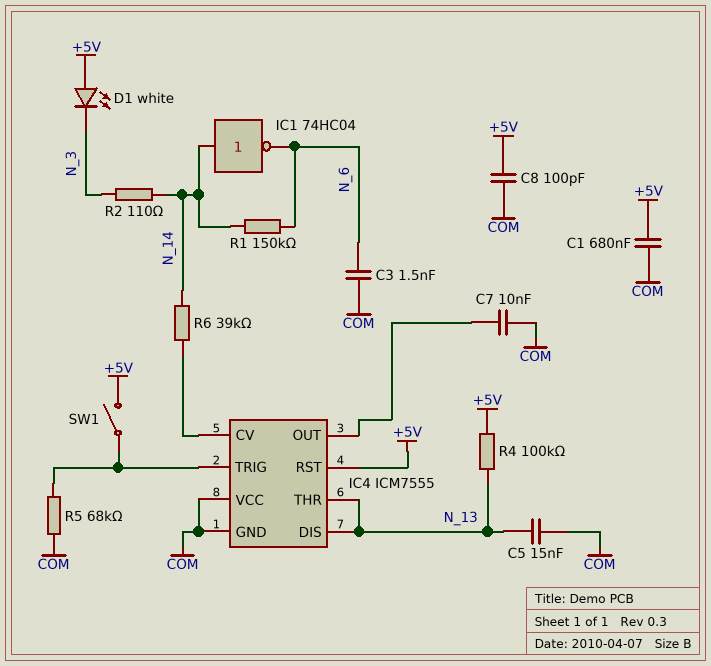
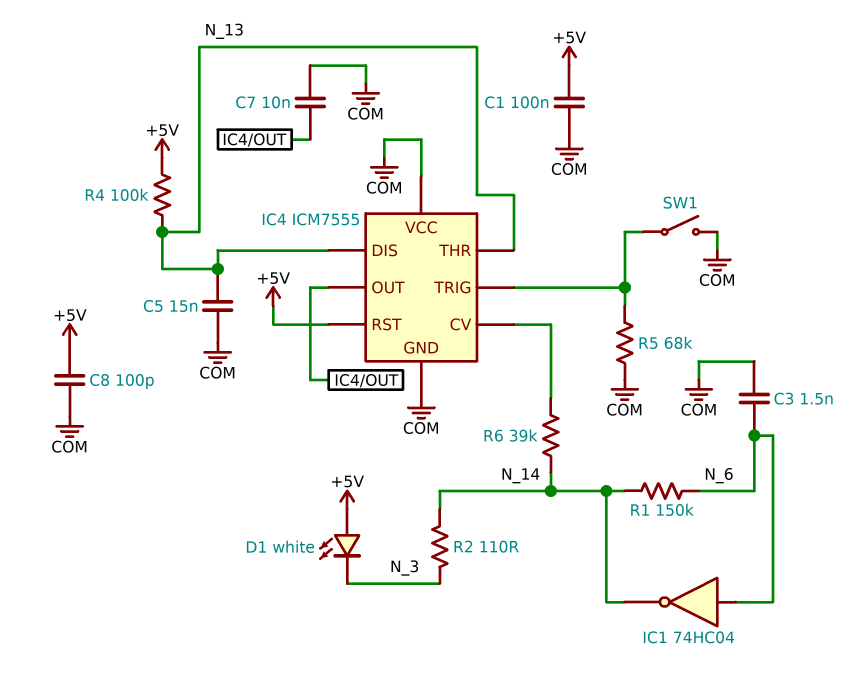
C1: 680nF (+5V, COM) -> 100nF (+5V, COM)
IC1: NOT 74HC04 (in N_14, out N_6) -> NOT 74HC04 (in N_6, out N_14)
SW1: switch (+5V, IC4/TRIG) -> switch (COM, IC4/TRIG)

